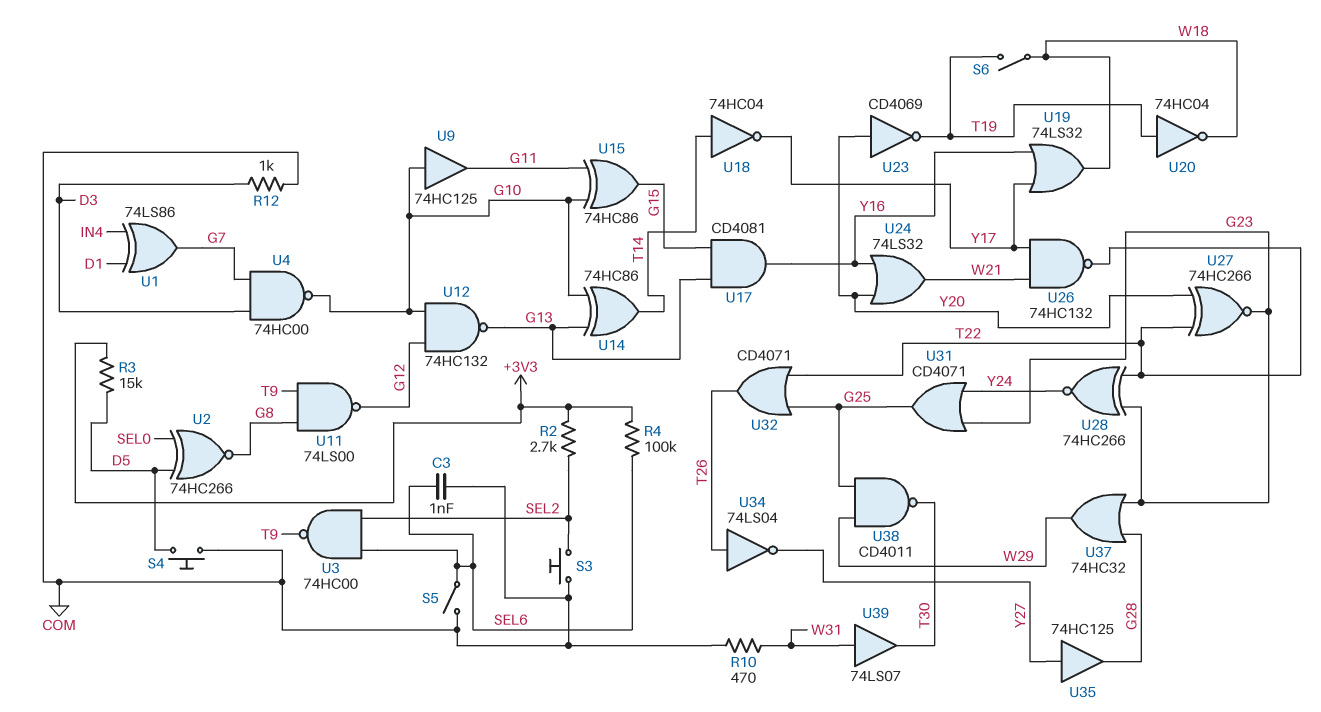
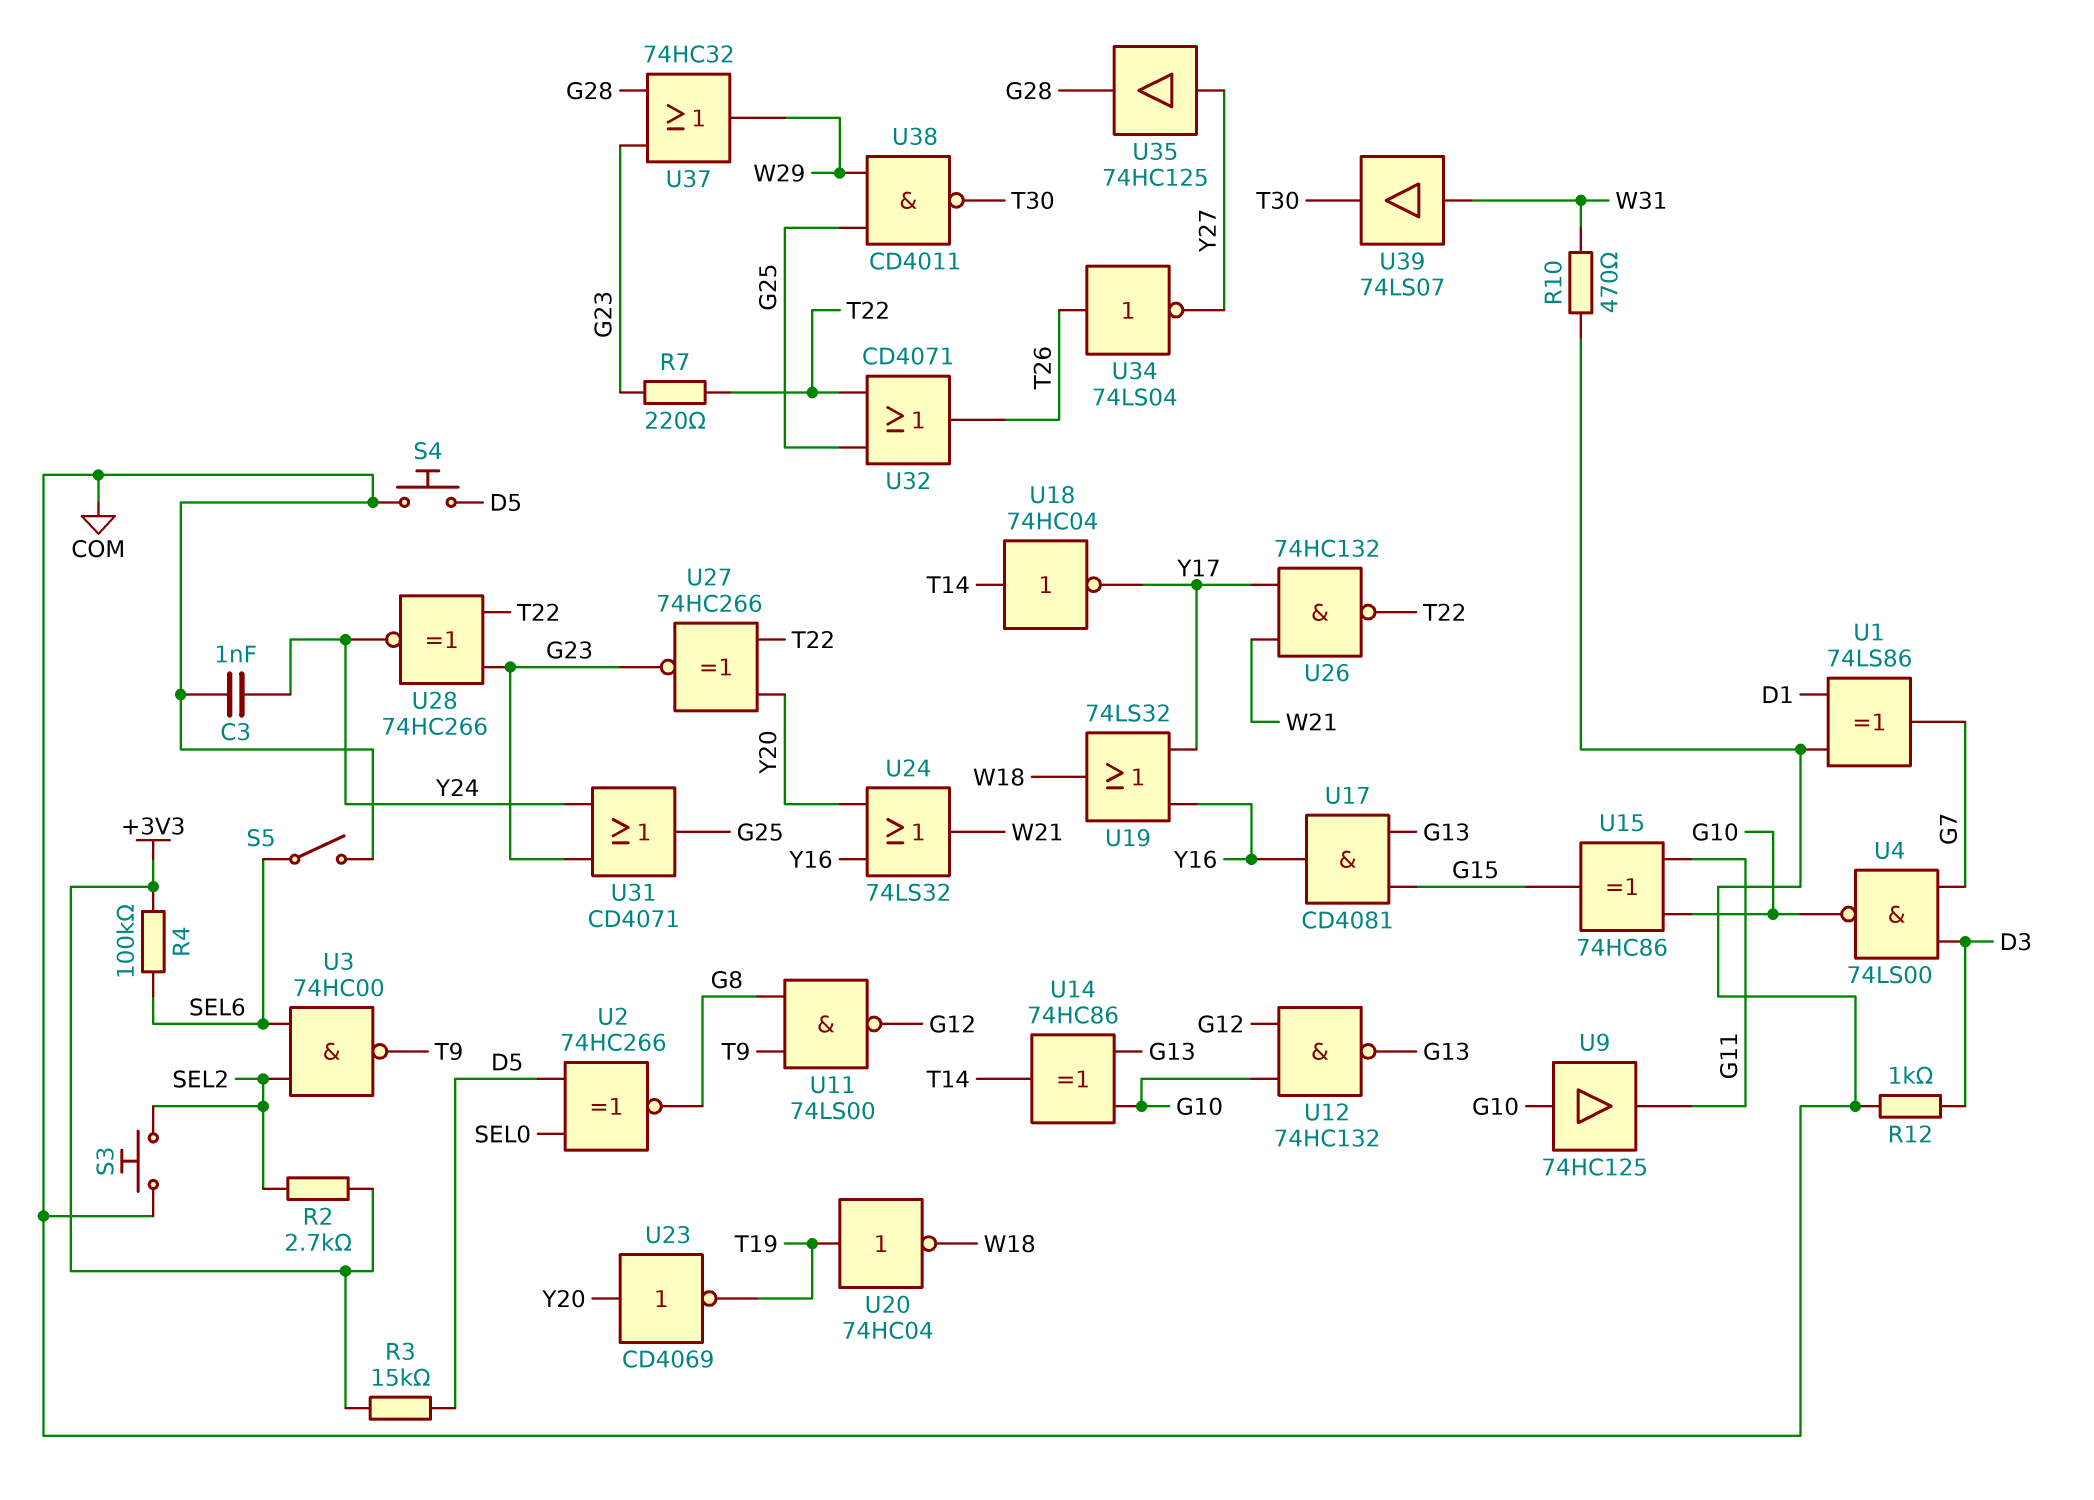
C3: 1nF (COM, SEL6) -> 1nF (COM, Y24)
R7: none -> 220 (G23, T22)
S6: switch (T19, W18) -> none
U1: XOR 74LS86 (in D1, in IN4, out G7) -> XOR 74LS86 (in COM, in D1, out G7)
U4: NAND 74HC00 (in D3, in G7, out G10) -> NAND 74LS00 (in D3, in G7, out G10)

